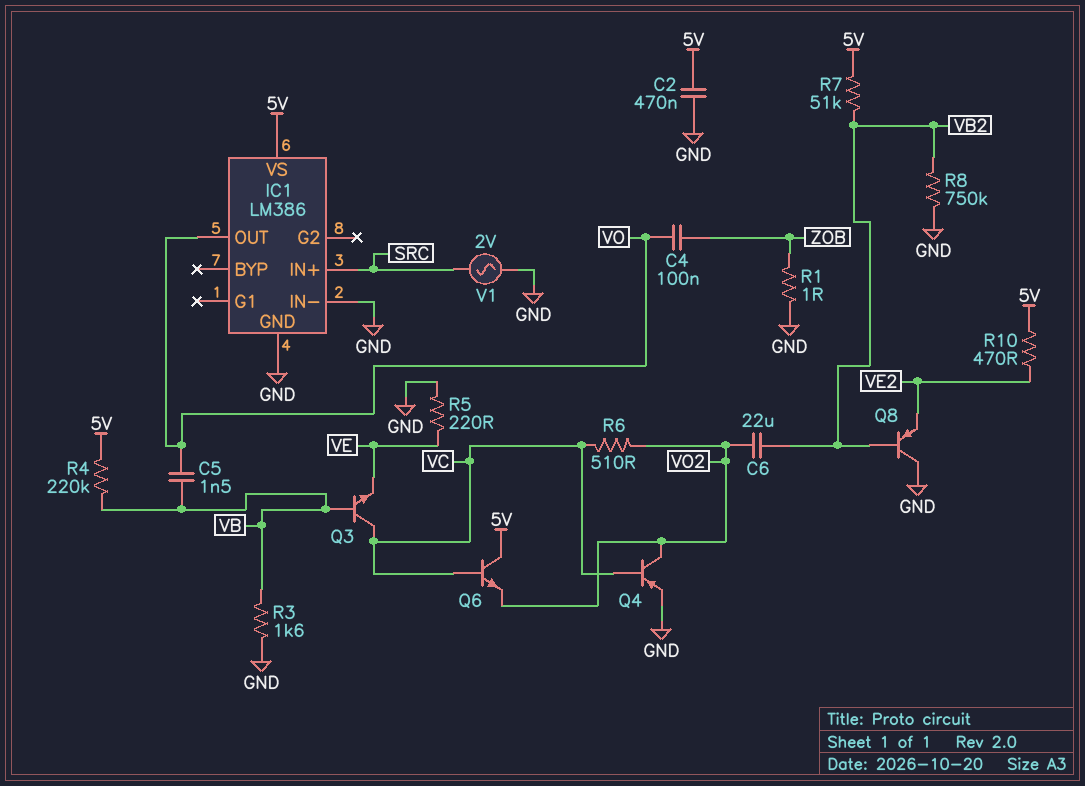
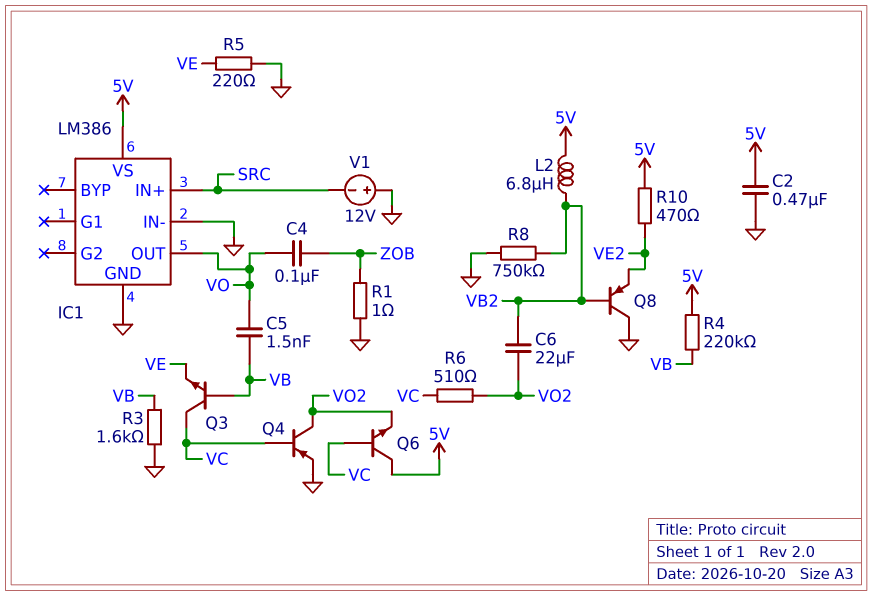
L2: none -> 6.8uH (5V, VB2)
R7: 51k (5V, VB2) -> none
V1: AC 2V (GND, SRC) -> 12V (plus GND, minus SRC)

